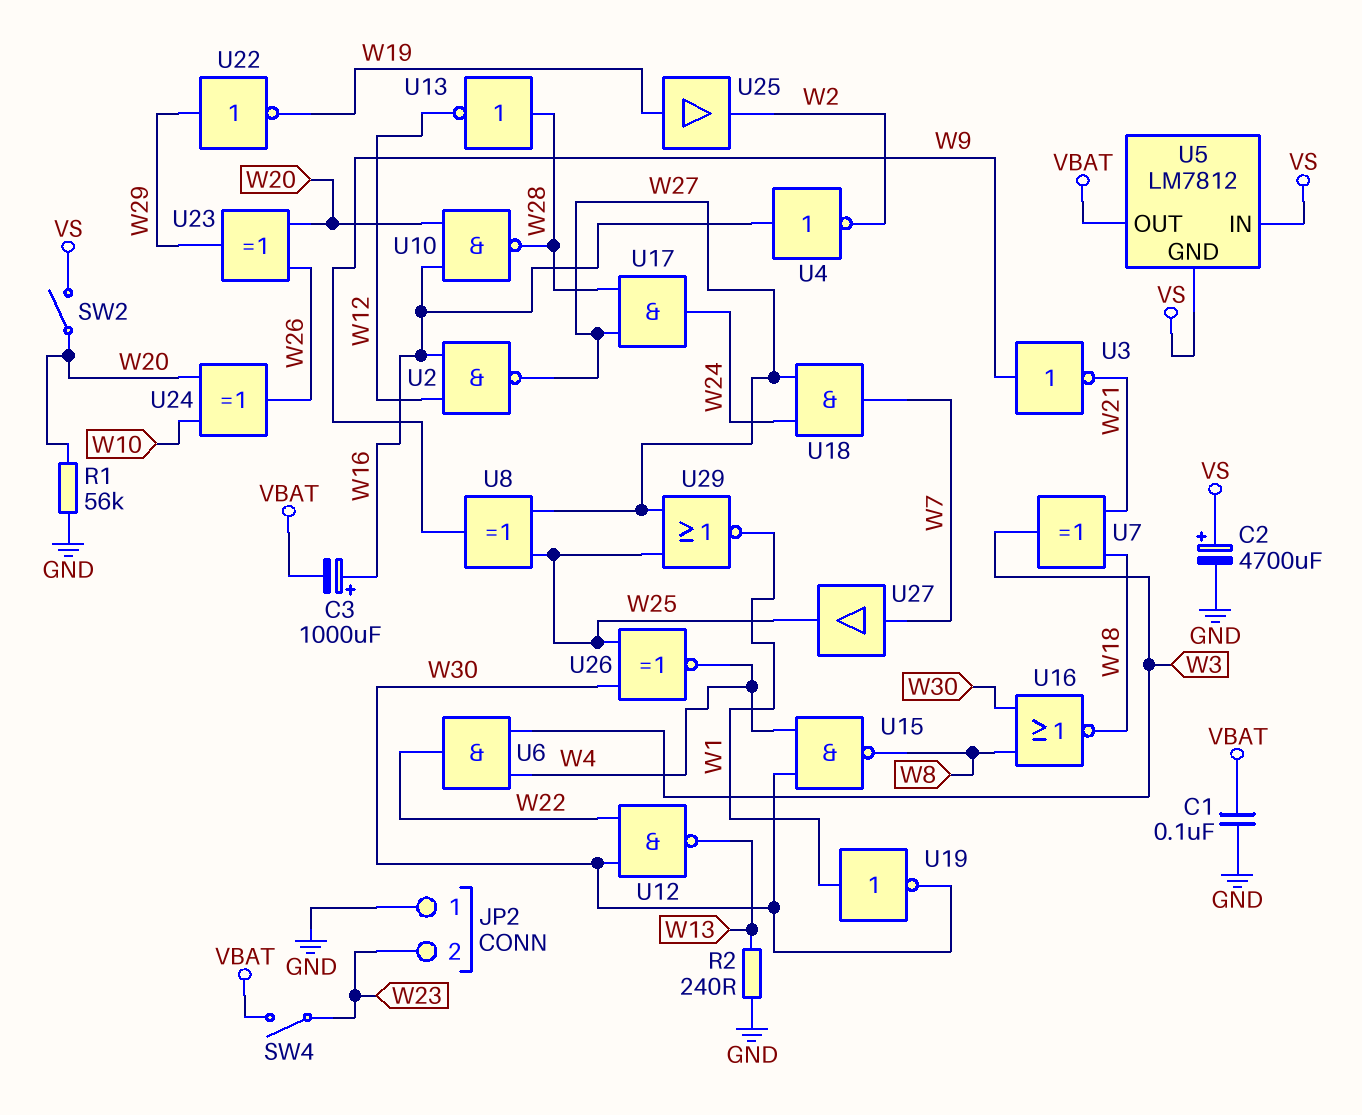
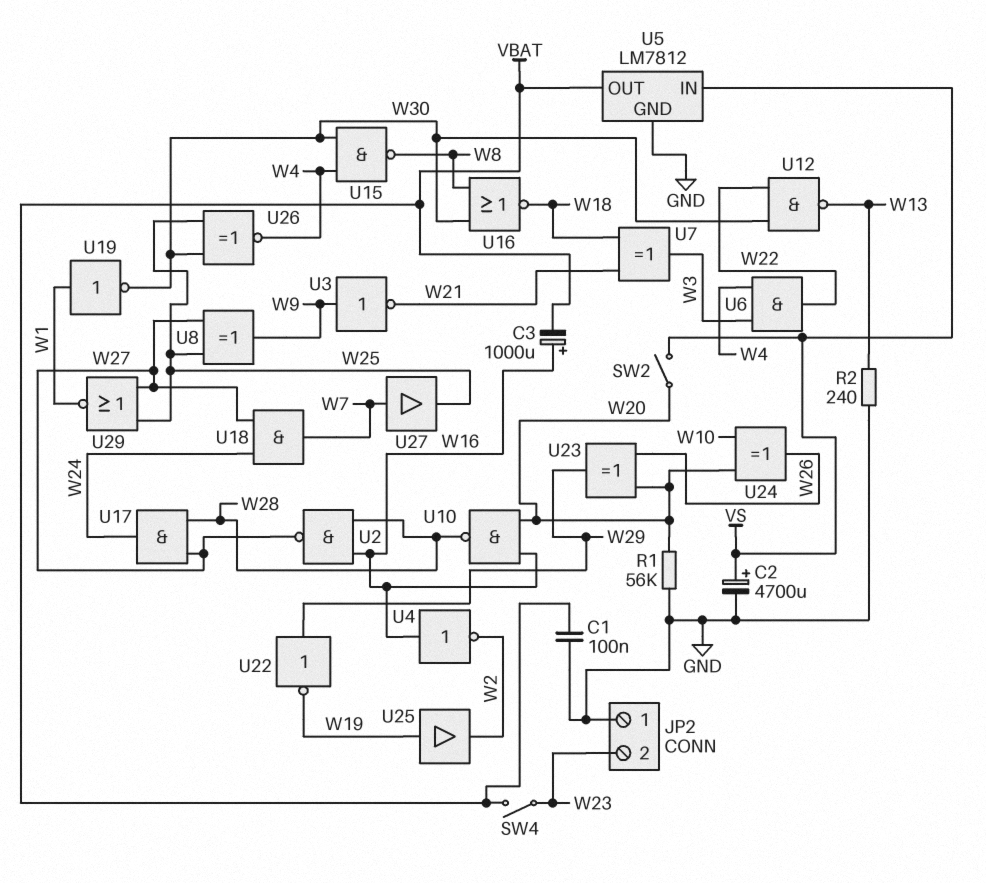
U2: NAND (in W12, in W16, out W27) -> NAND (in W16, in W28, out W27)
U5 pin GND: VS -> GND
U13: NOT (in W28, out W12) -> none

